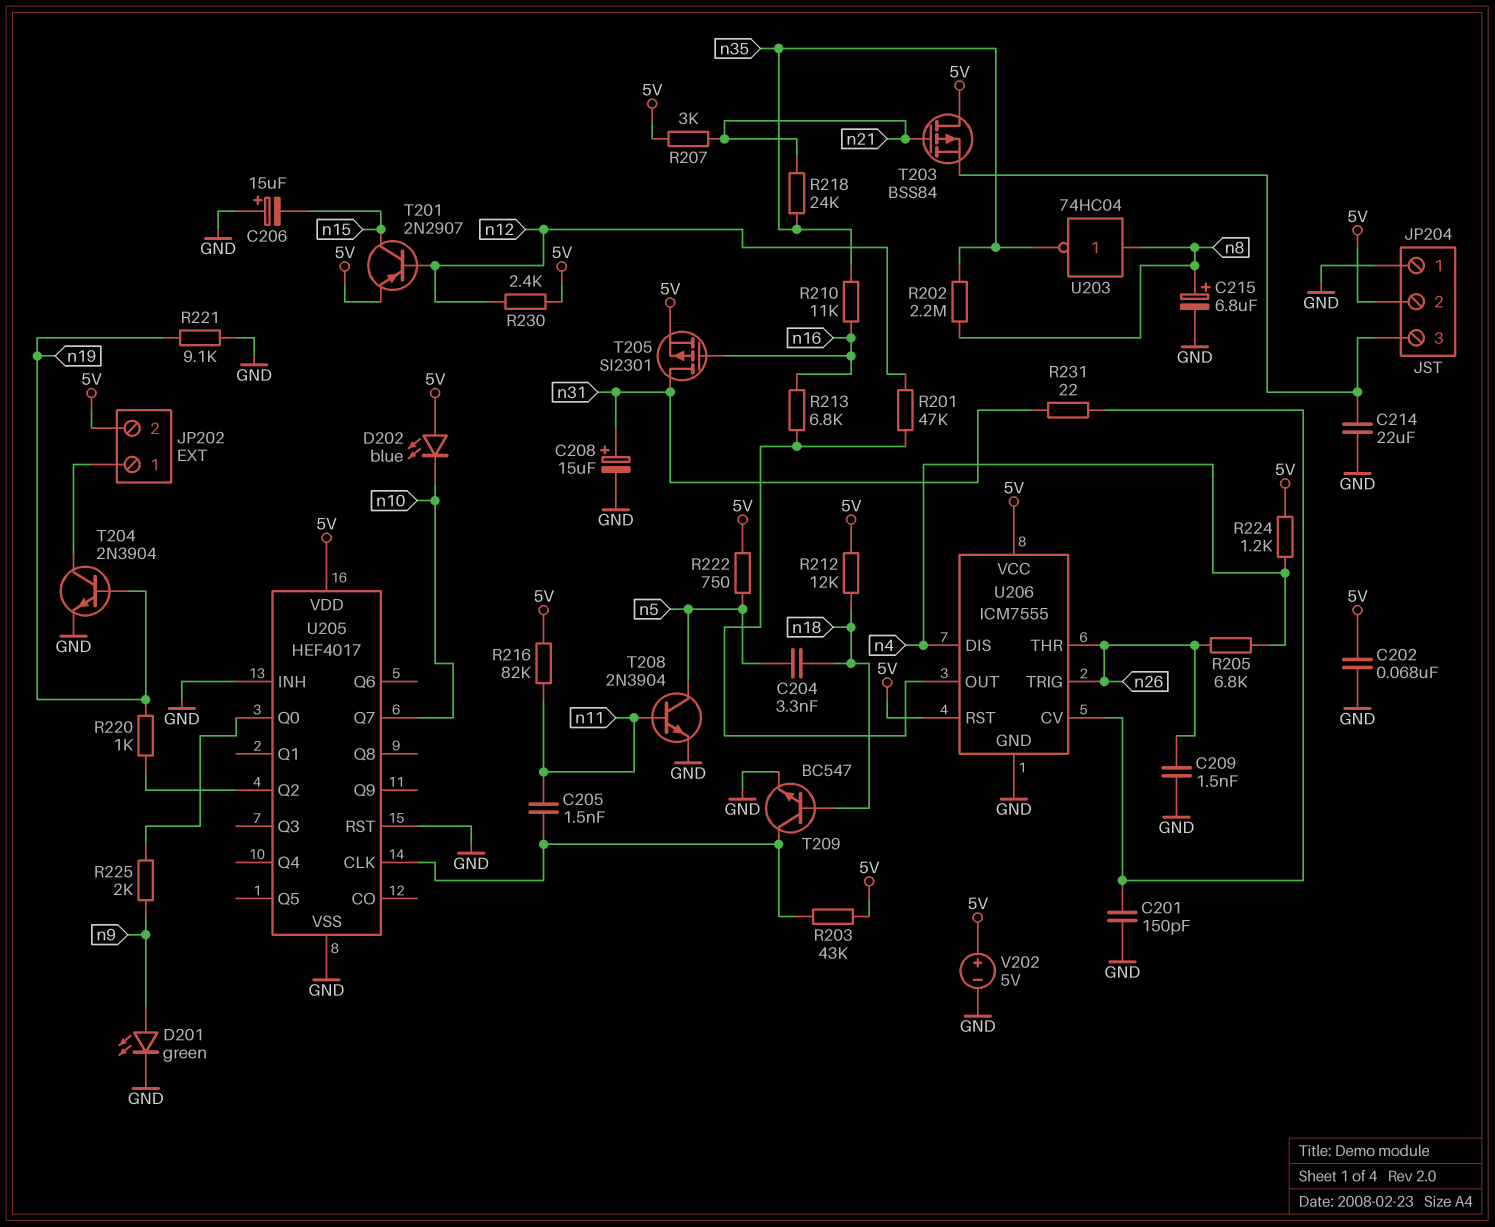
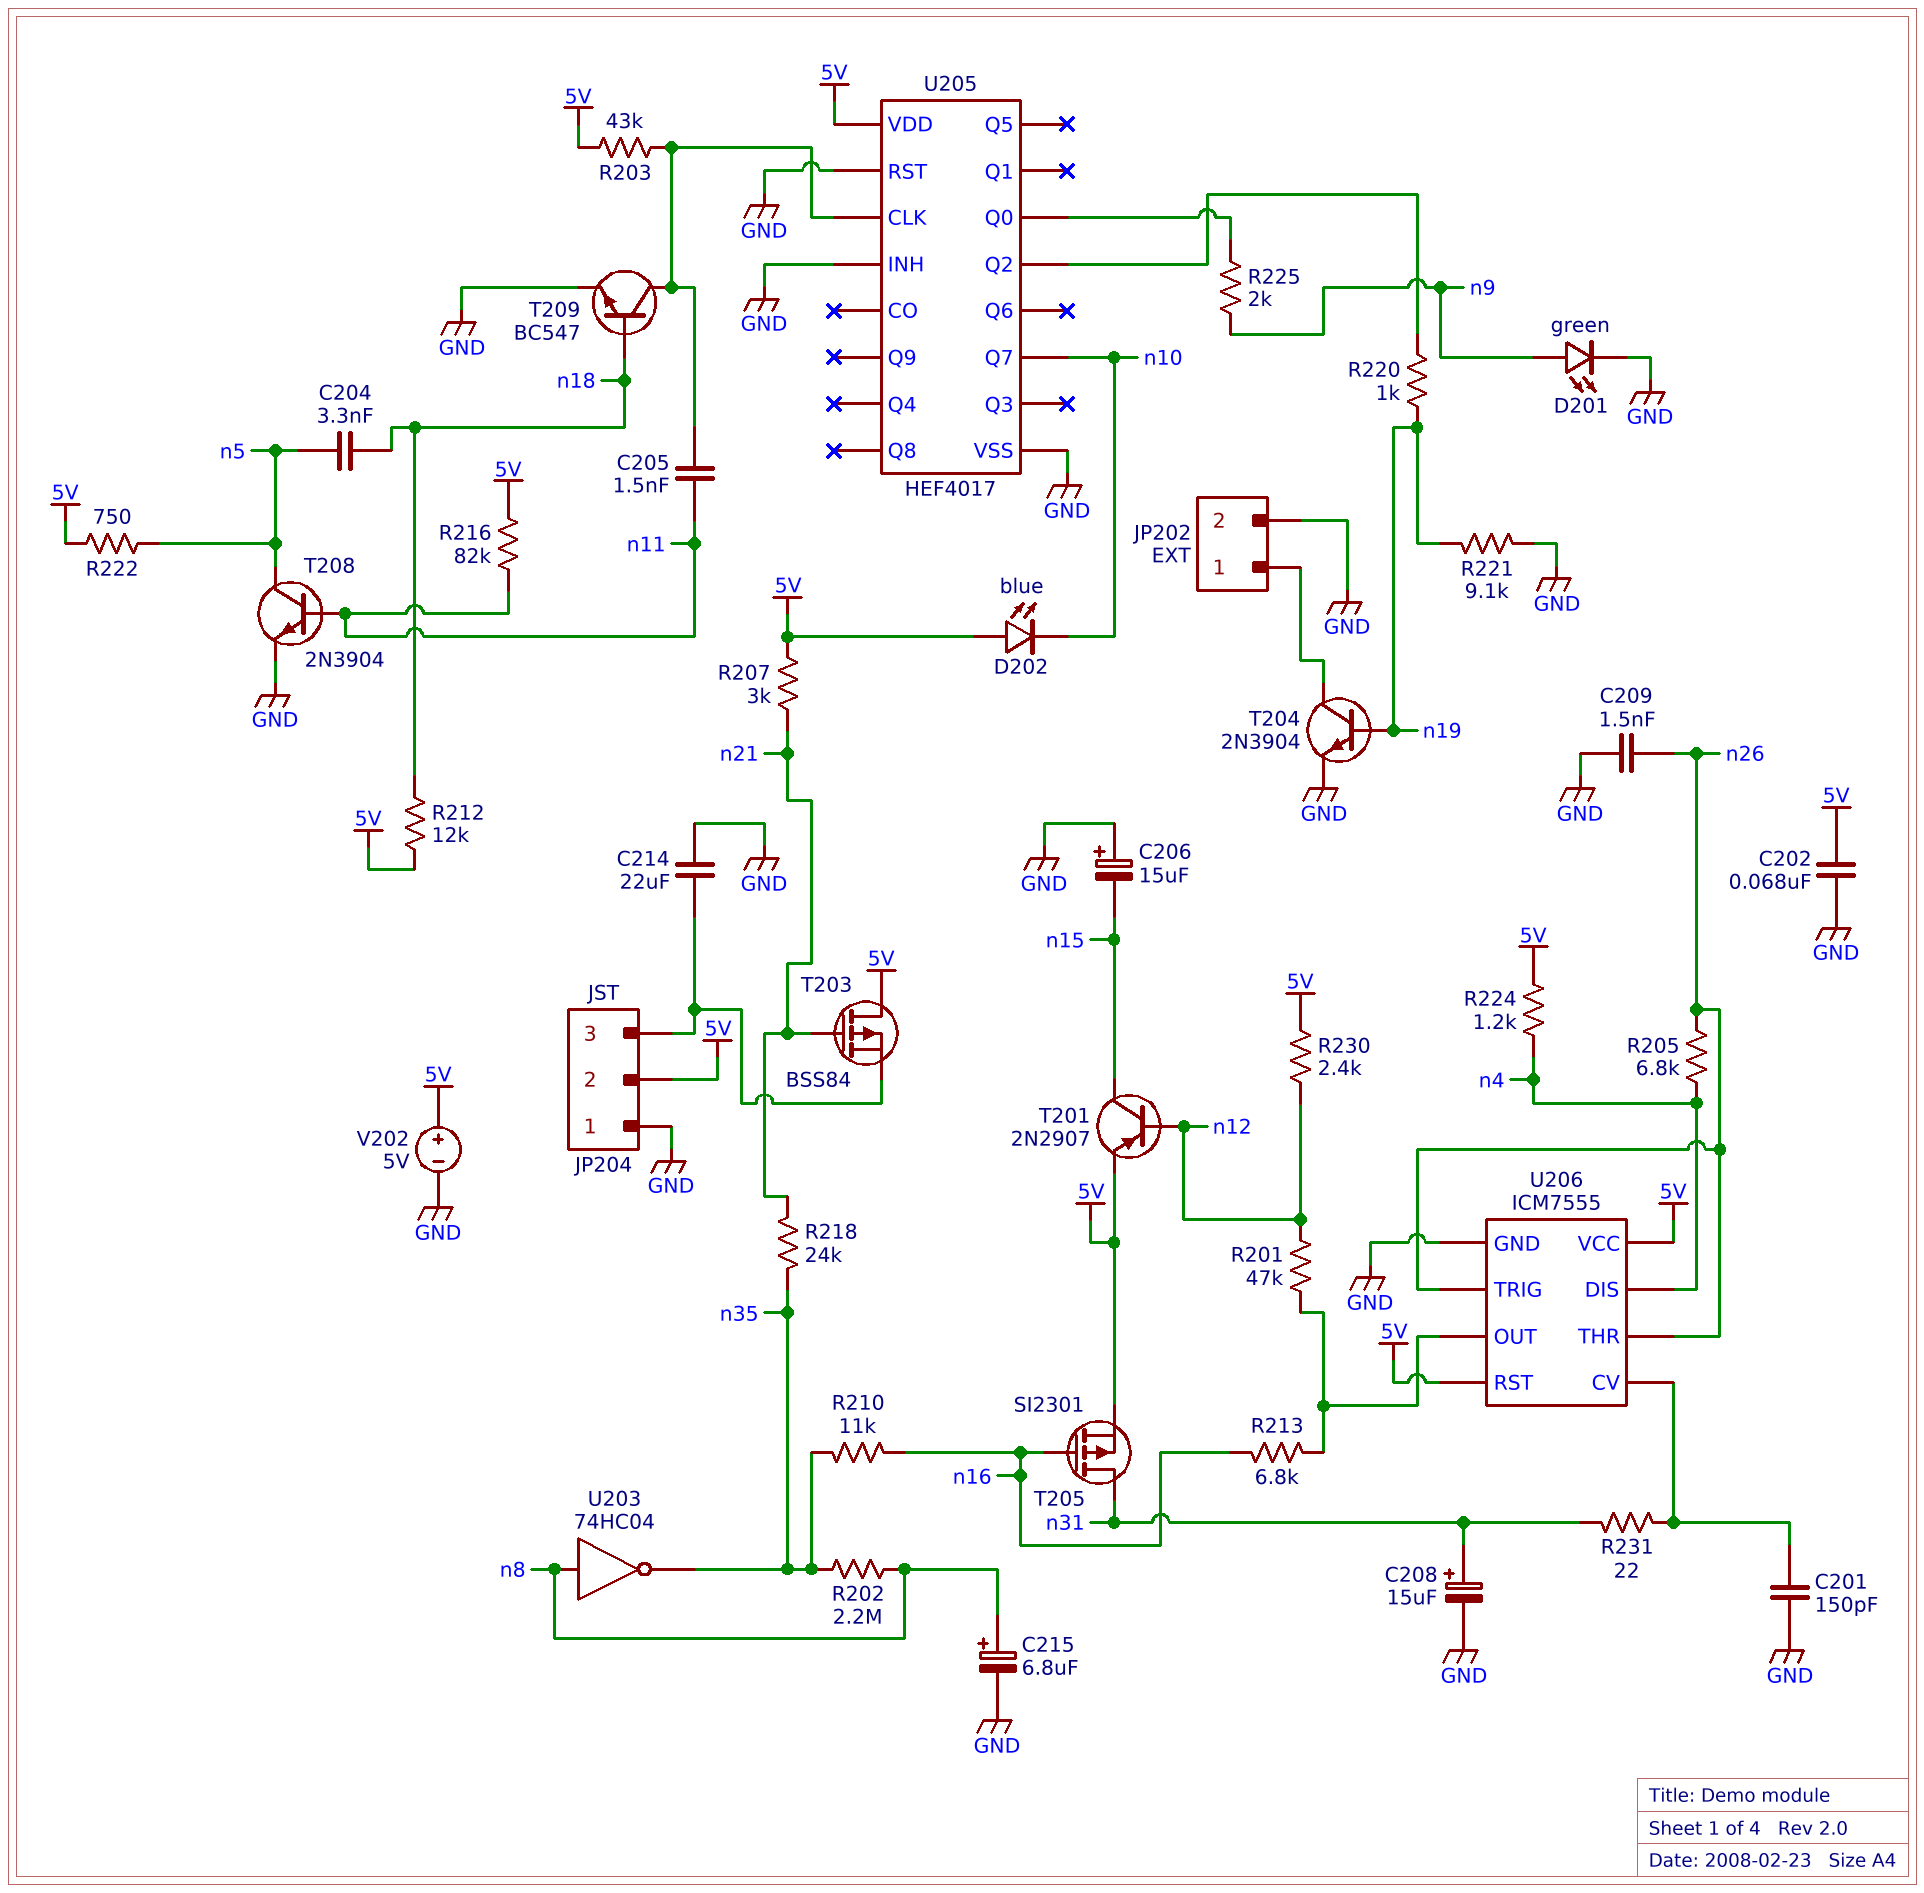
JP202 pin 2: 5V -> GND

